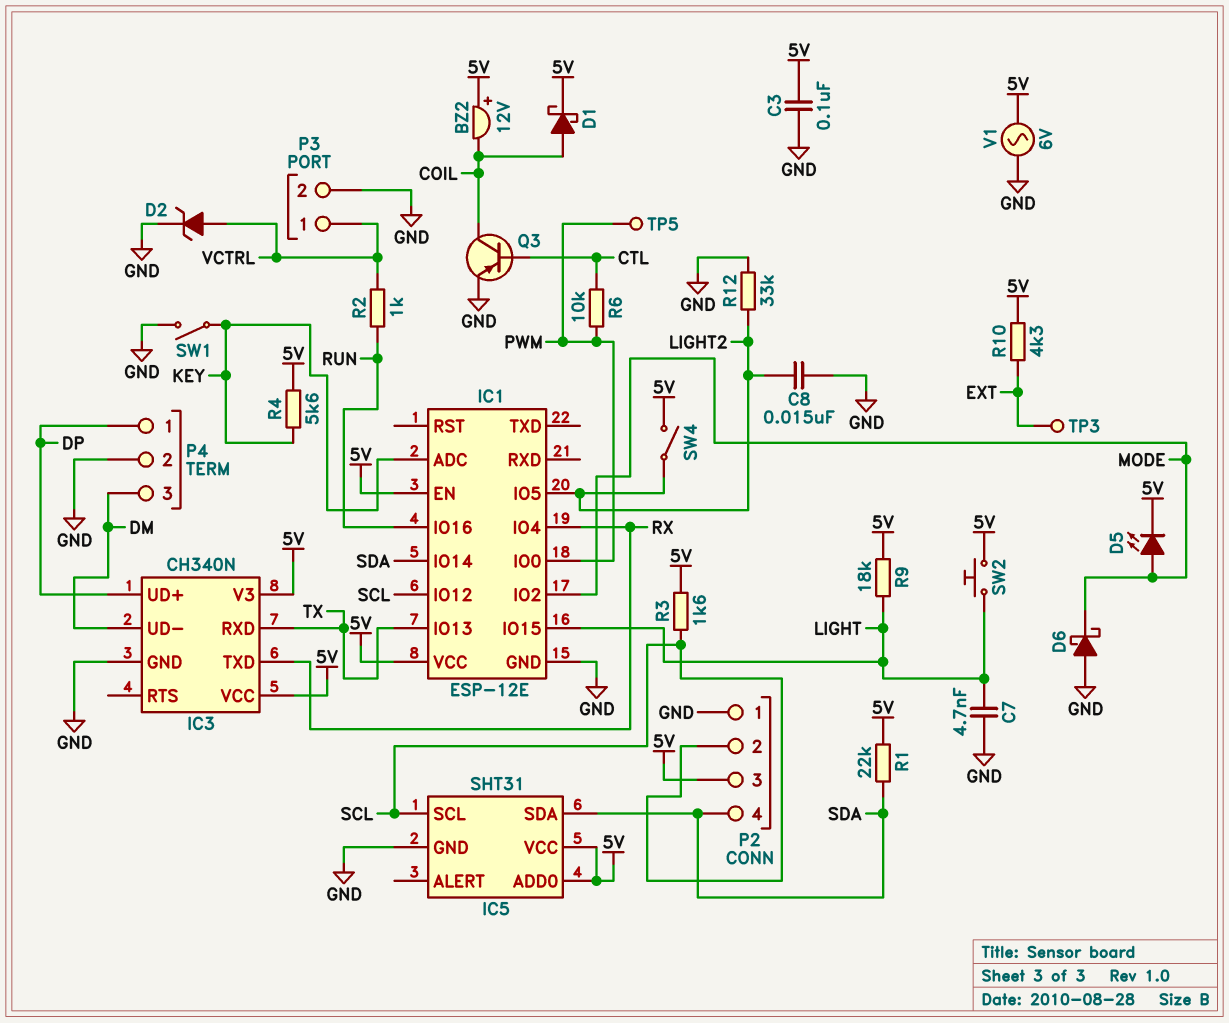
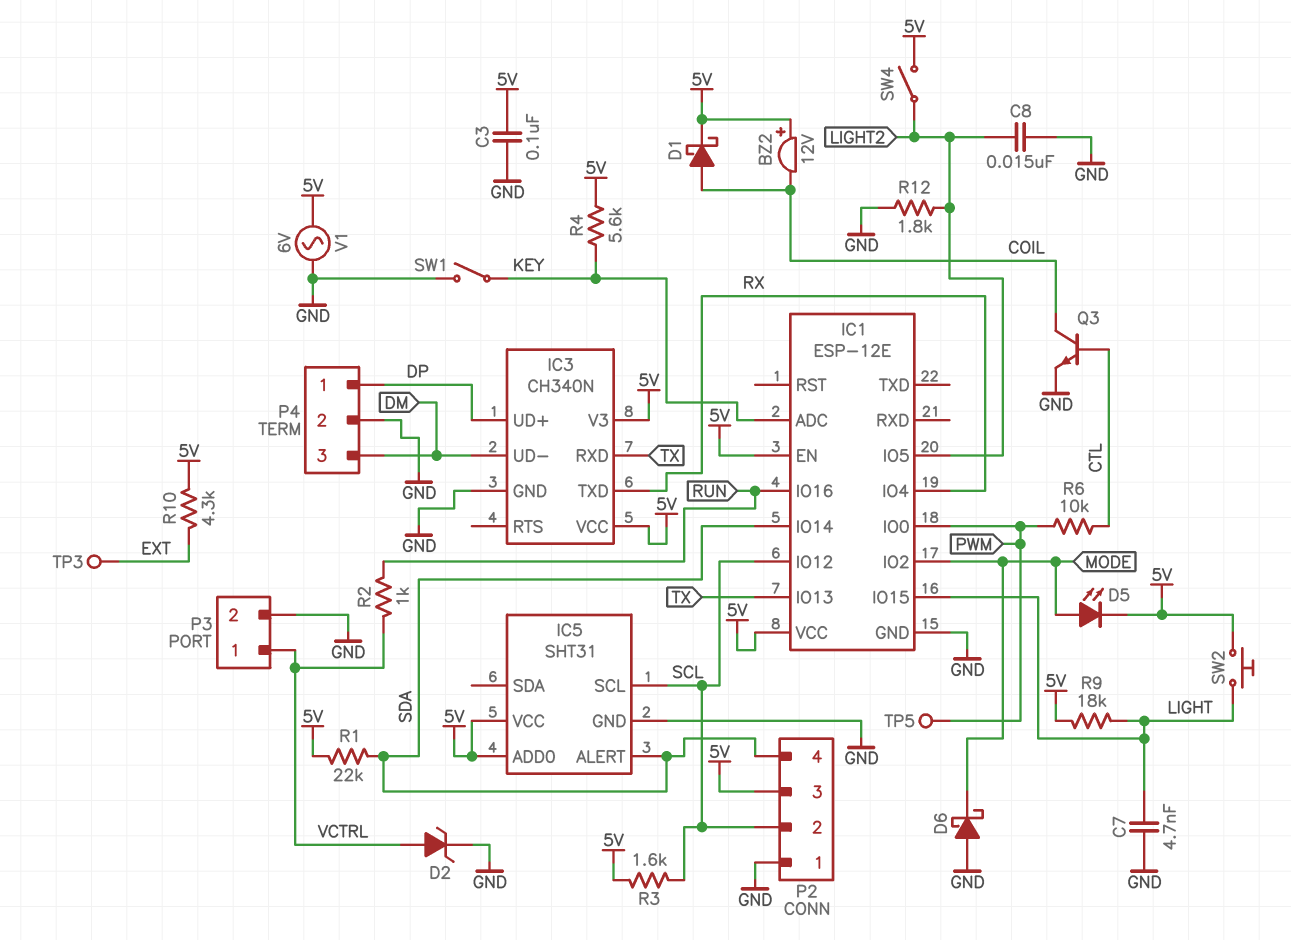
IC5 pin ALERT: none -> SDA
IC5 pin SDA: SDA -> none
Q3: PNP (B CTL, C COIL, E GND) -> NPN (B CTL, C COIL, E GND)
R12: 33k (GND, LIGHT2) -> 1.8k (GND, LIGHT2)

